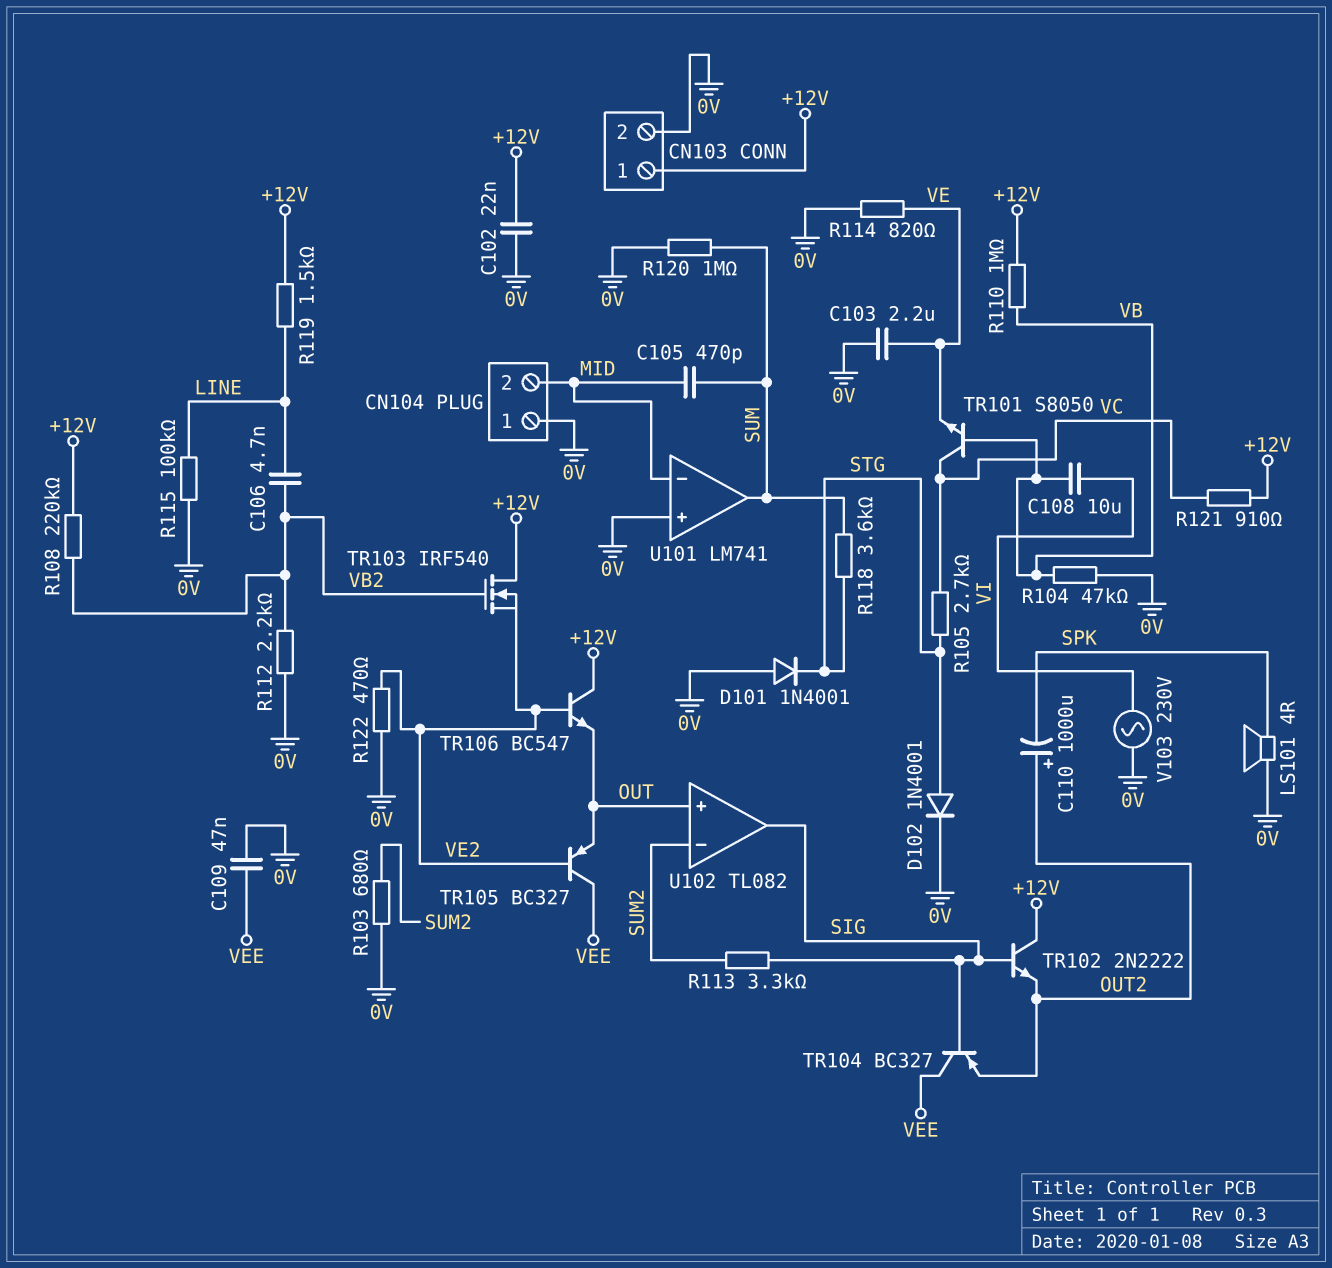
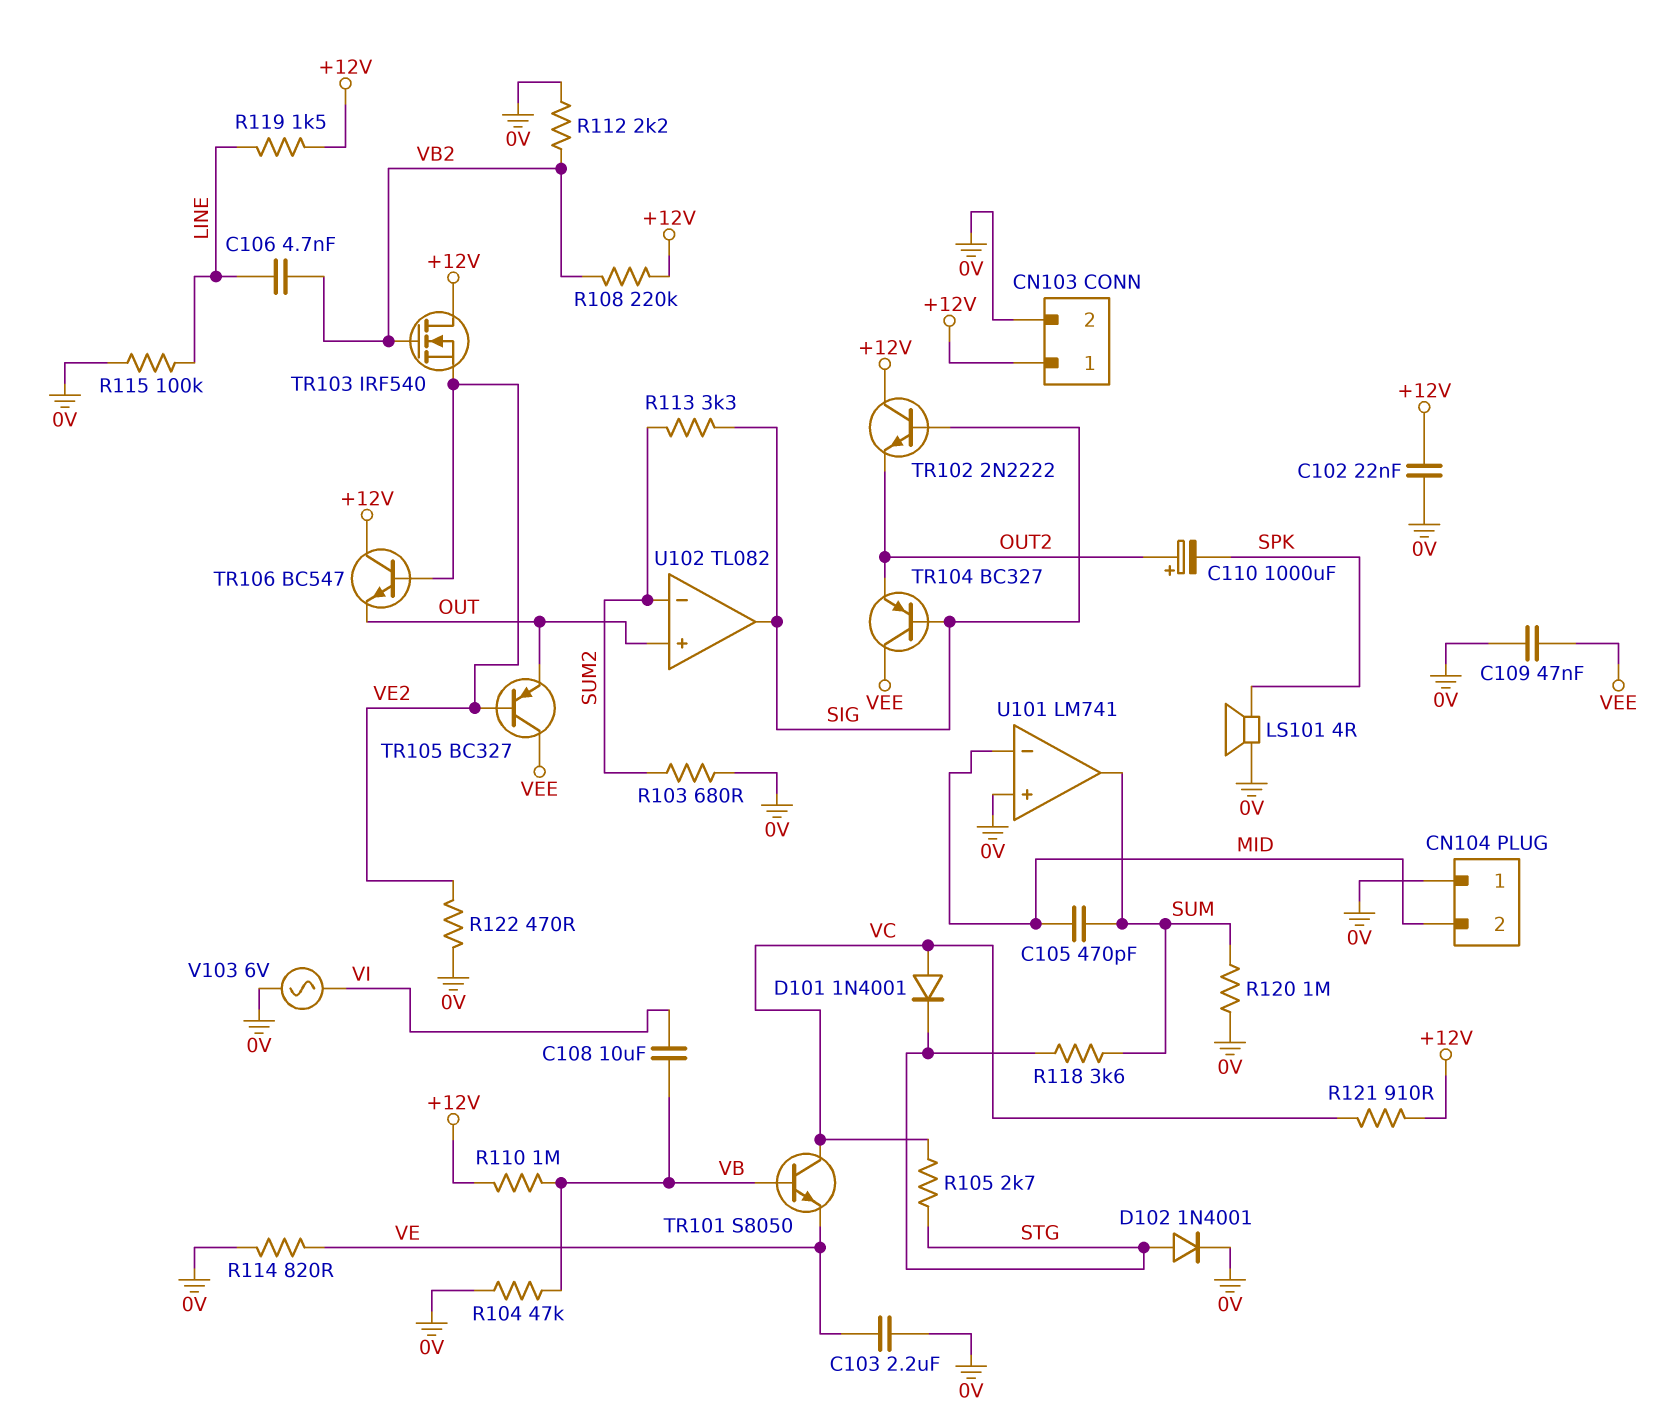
D101: diode 1N4001 (A 0V, K STG) -> diode 1N4001 (A VC, K STG)
V103: AC 230V (0V, VI) -> AC 6V (0V, VI)

